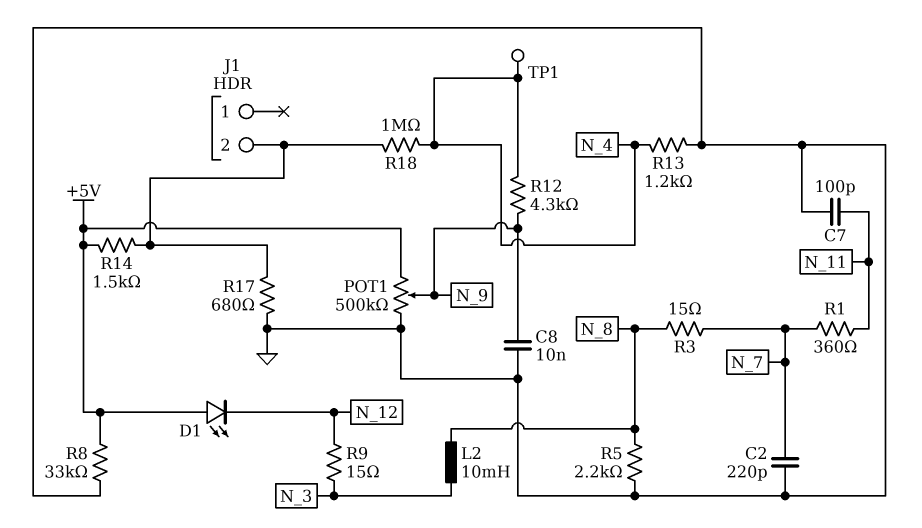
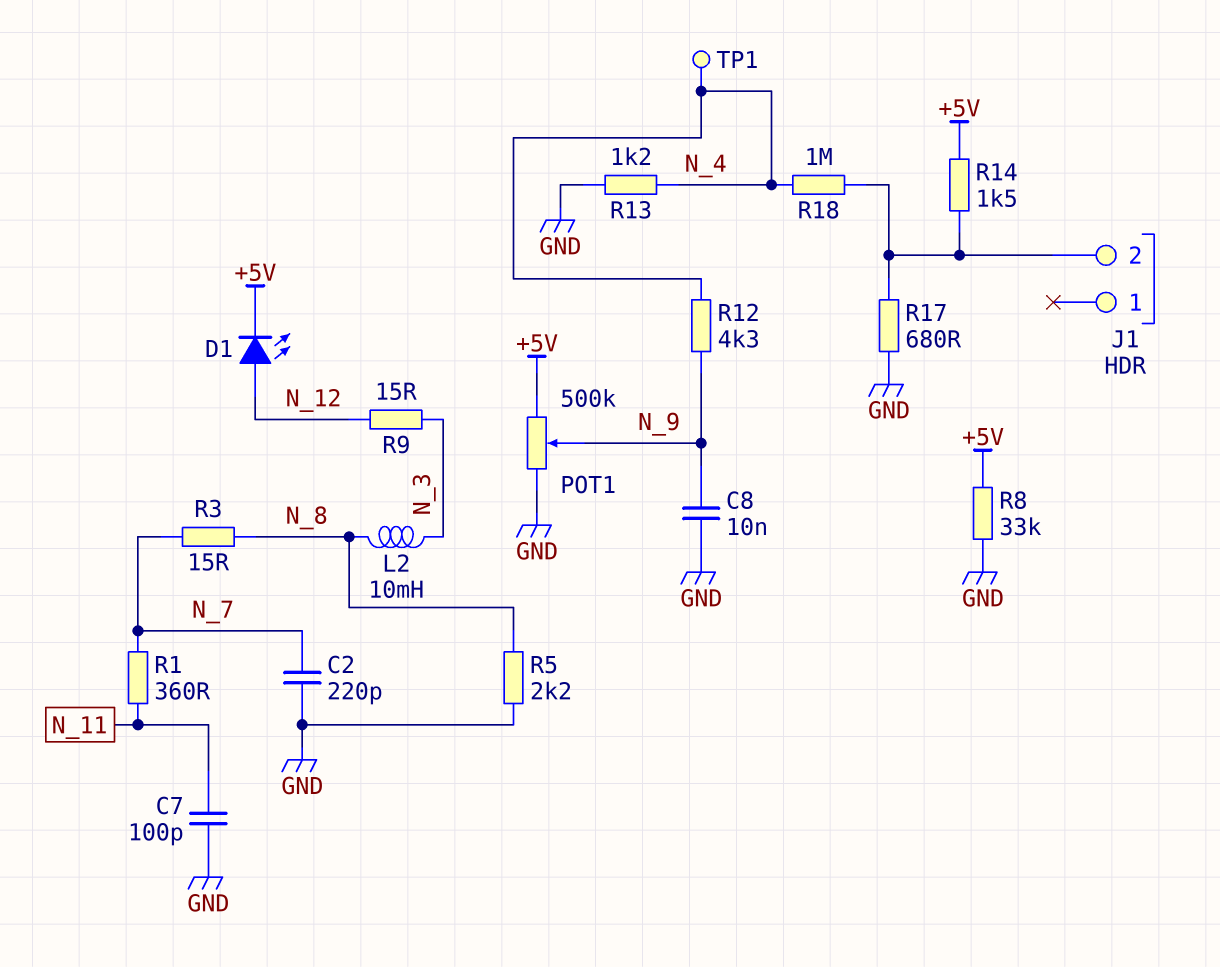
D1: LED (A +5V, K N_12) -> LED (A N_12, K +5V)

